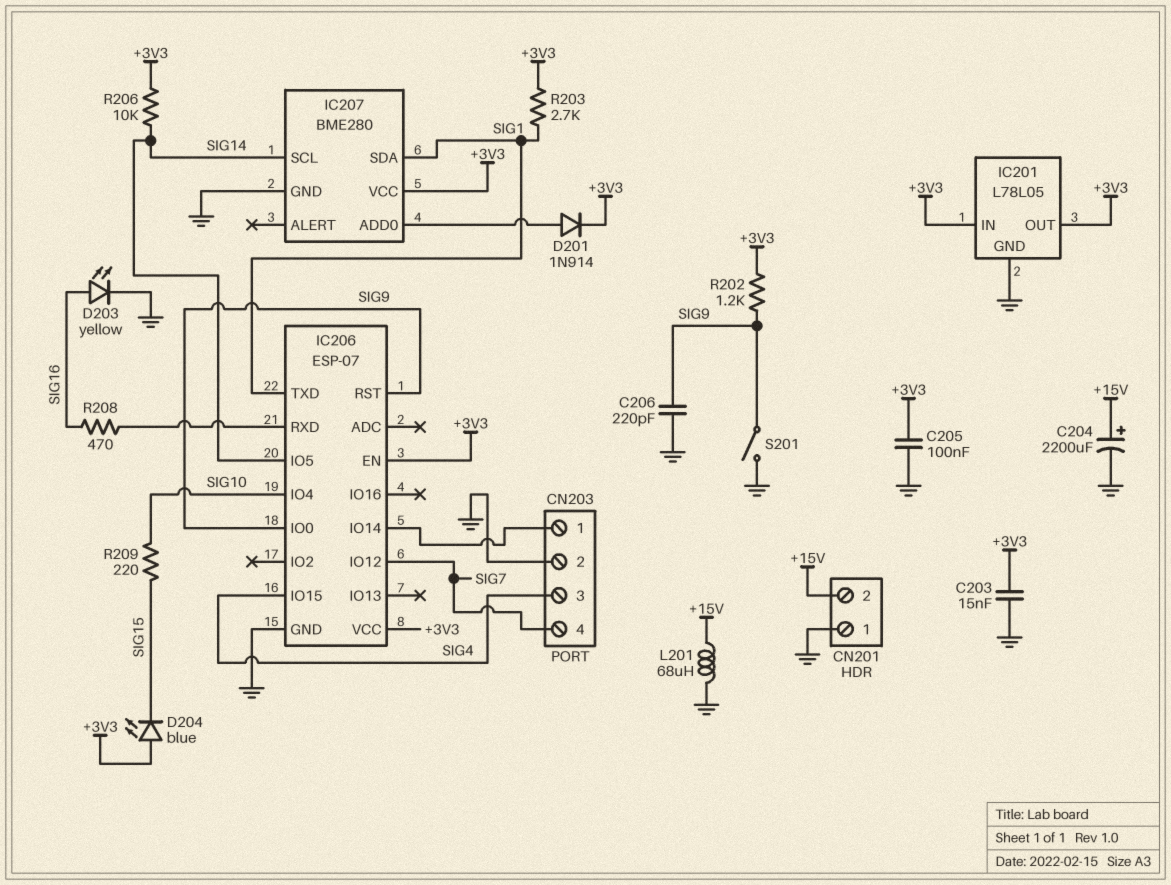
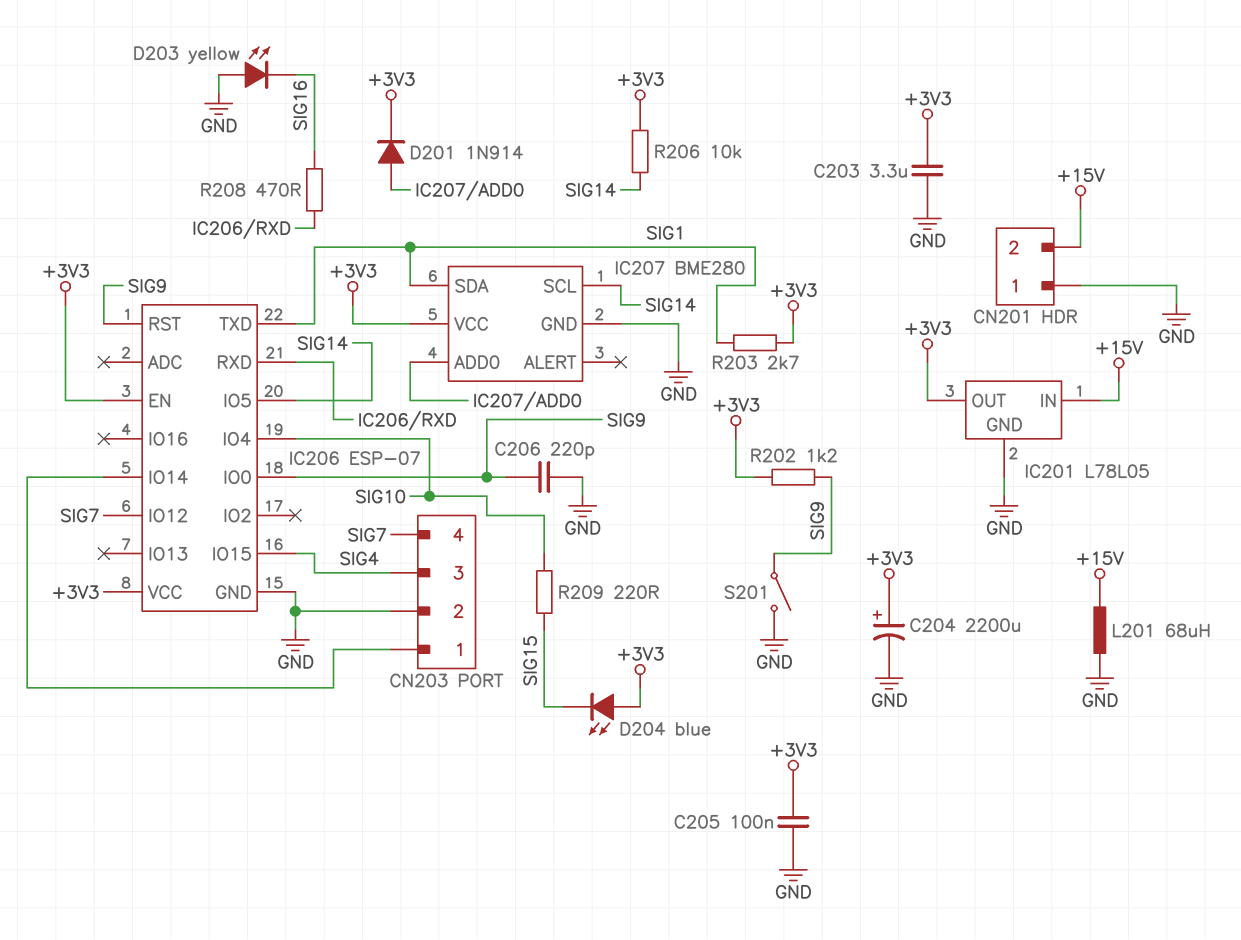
C203: 15nF (+3V3, GND) -> 3.3uF (+3V3, GND)
C204: 2200uF (plus +15V, minus GND) -> 2200uF (plus +3V3, minus GND)
D203: LED yellow (A SIG16, K GND) -> LED yellow (A GND, K SIG16)
IC201 pin IN: +3V3 -> +15V

